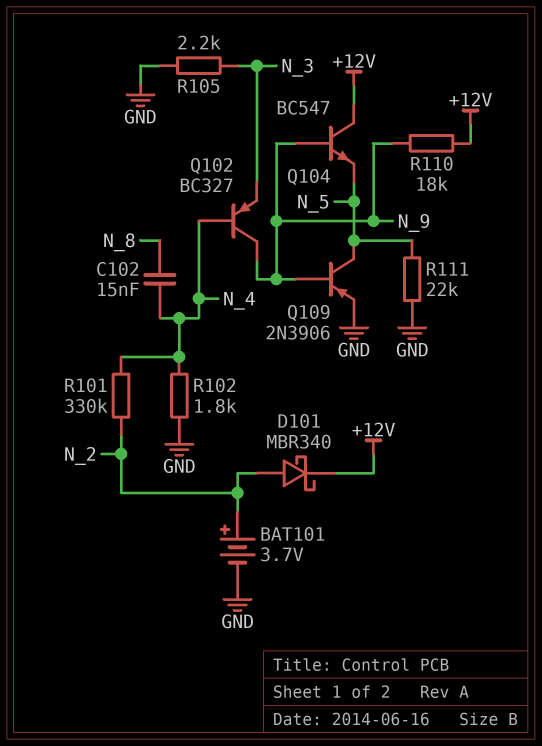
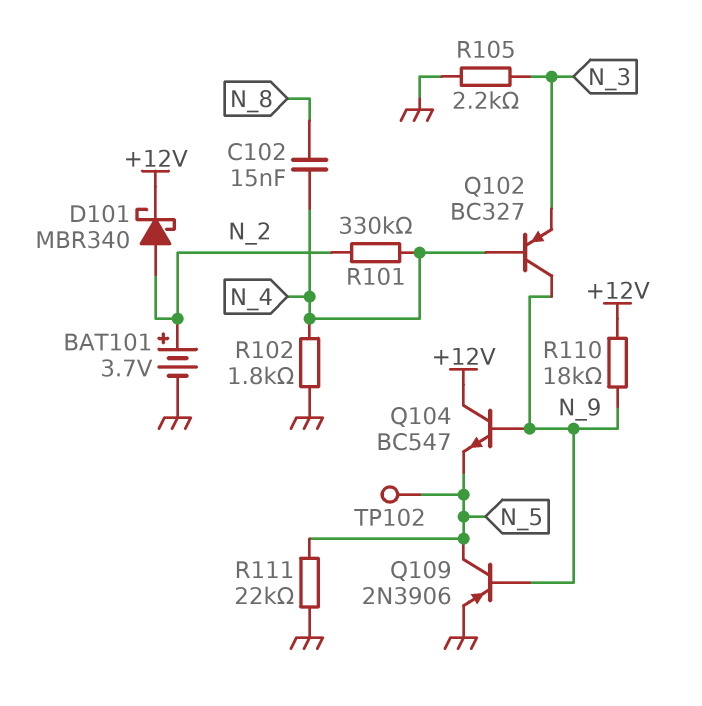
TP102: none -> test point (N_5)

